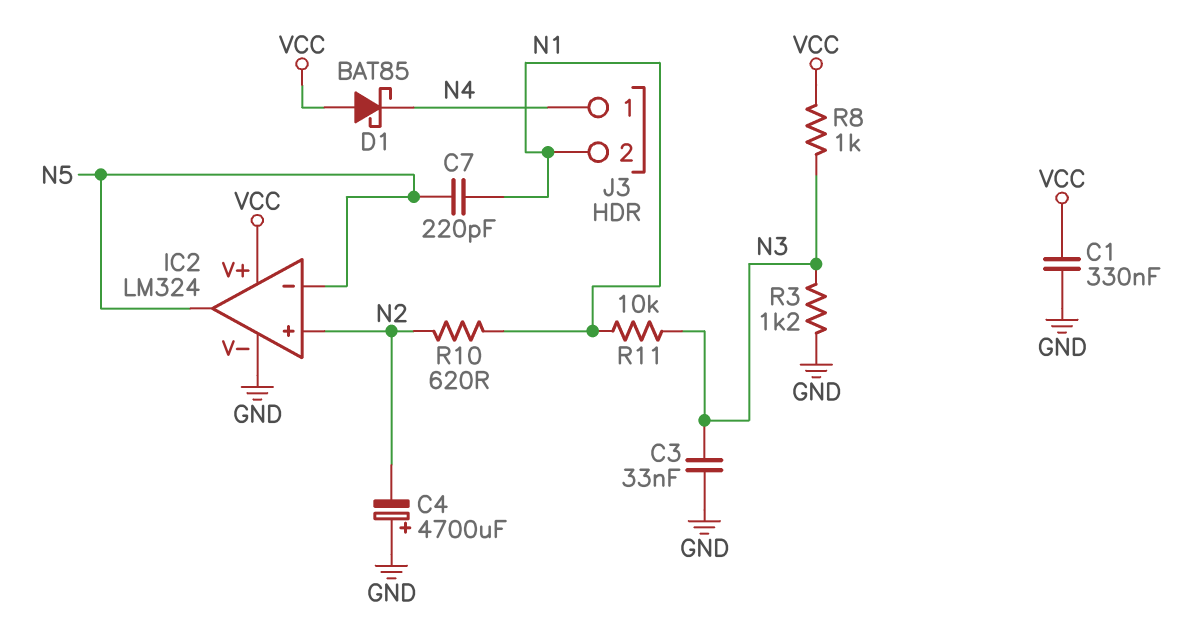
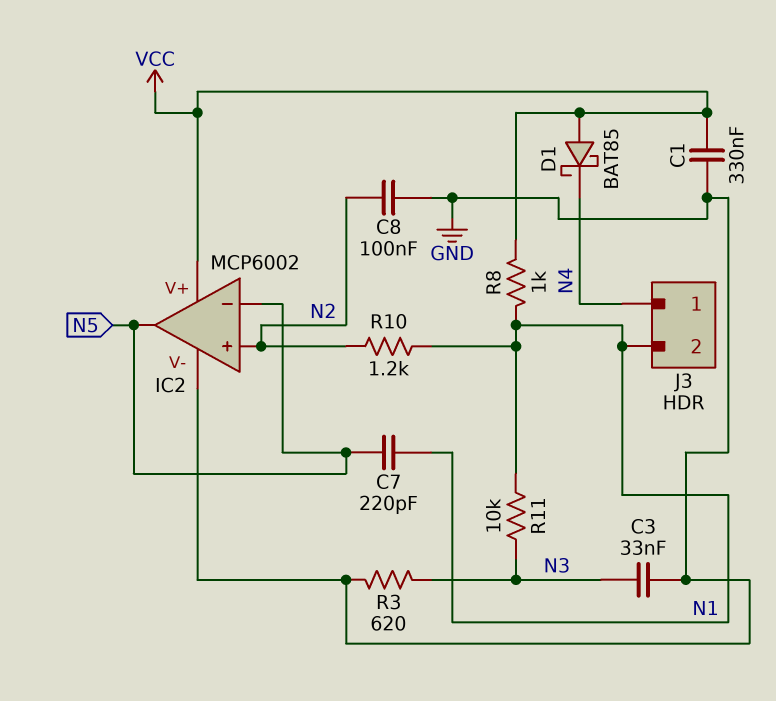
C4: 4700uF (plus GND, minus N2) -> none
C8: none -> 100nF (GND, N2)
IC2: LM324 -> MCP6002
R3: 1.2k (GND, N3) -> 620 (GND, N3)
R8: 1k (N3, VCC) -> 1k (N1, VCC)
R10: 620 (N1, N2) -> 1.2k (N1, N2)

